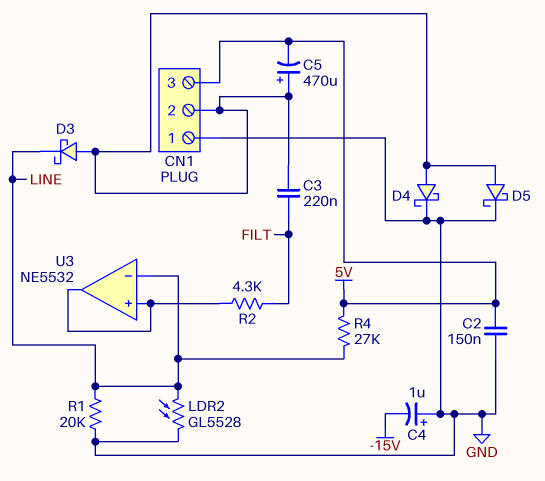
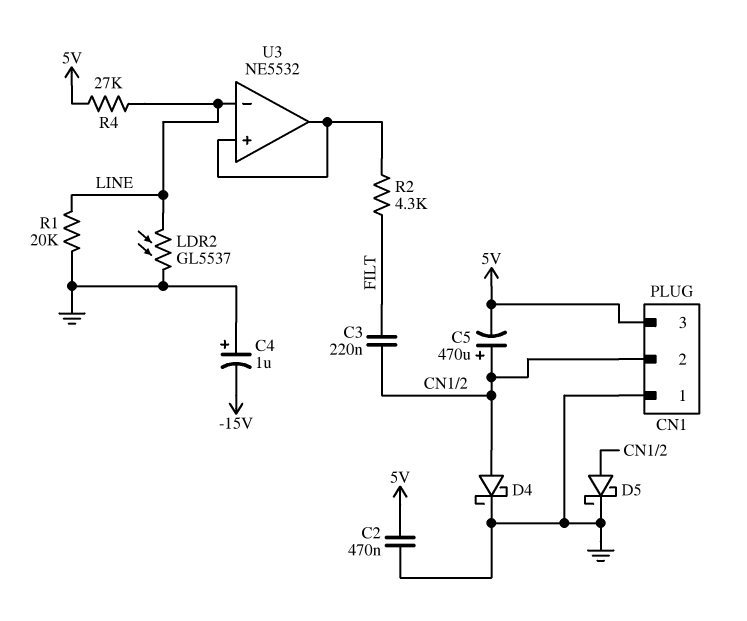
C2: 150nF (5V, GND) -> 470nF (5V, GND)
D3: schottky (A CN1/2, K LINE) -> none
LDR2: GL5528 (GND, LINE) -> GL5537 (GND, LINE)

